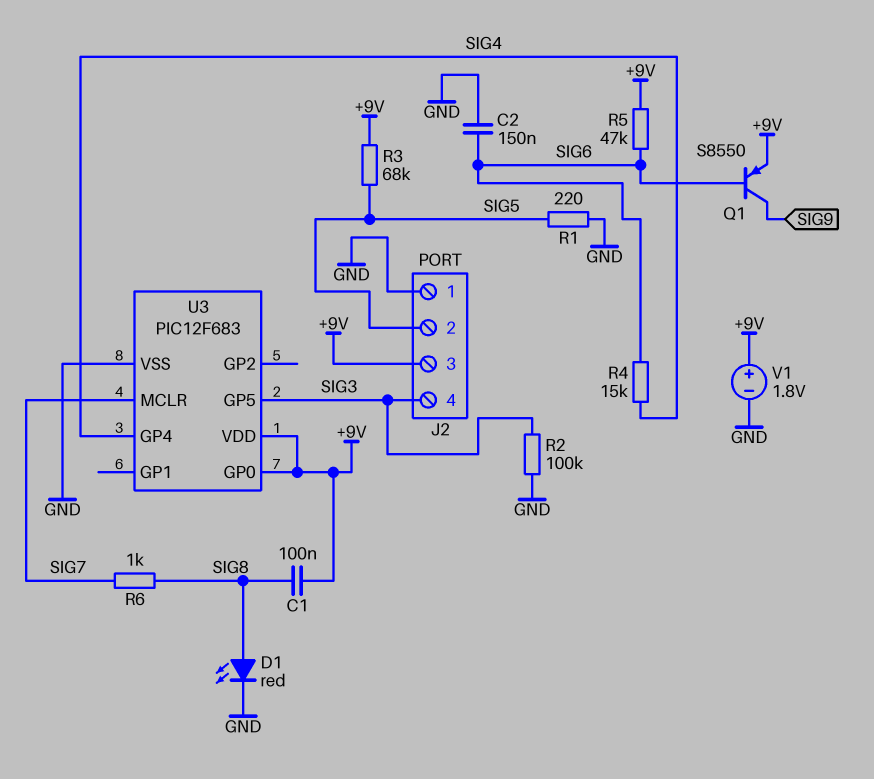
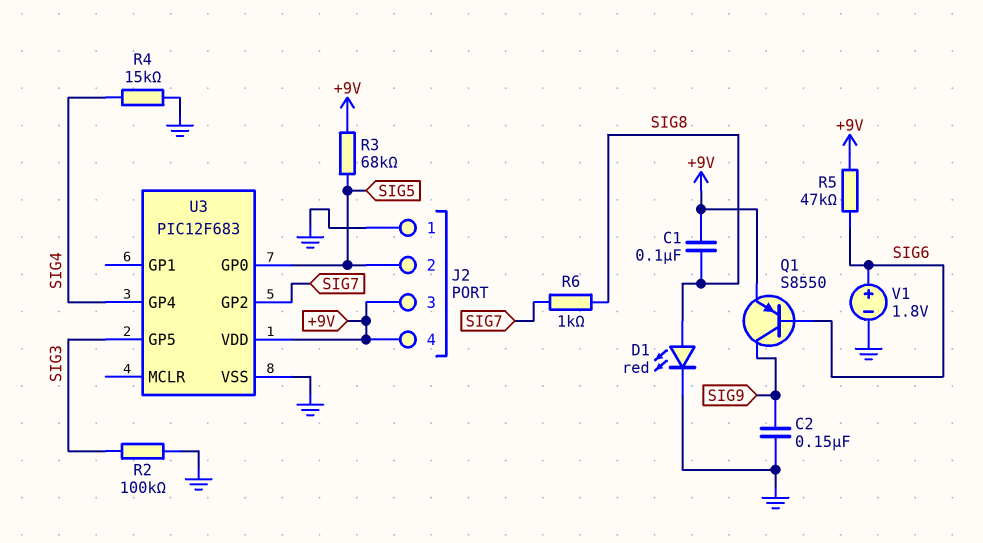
C2: 150nF (GND, SIG6) -> 150nF (GND, SIG9)
J2 pin 4: SIG3 -> +9V
R1: 220 (GND, SIG5) -> none
R4: 15k (SIG4, SIG6) -> 15k (GND, SIG4)
U3 pin GP0: +9V -> SIG5
U3 pin GP2: none -> SIG7
U3 pin MCLR: SIG7 -> none
V1: 1.8V (plus +9V, minus GND) -> 1.8V (plus SIG6, minus GND)

